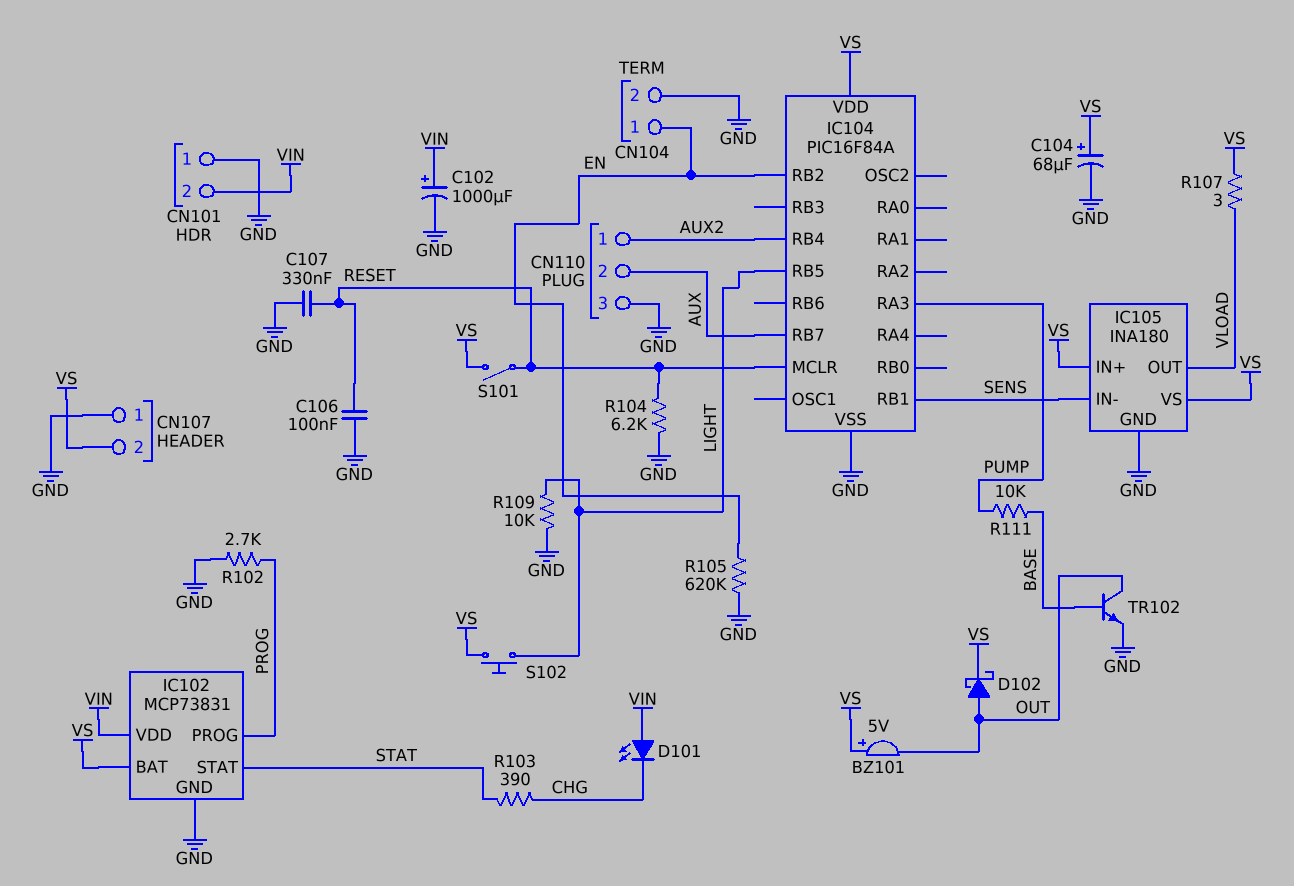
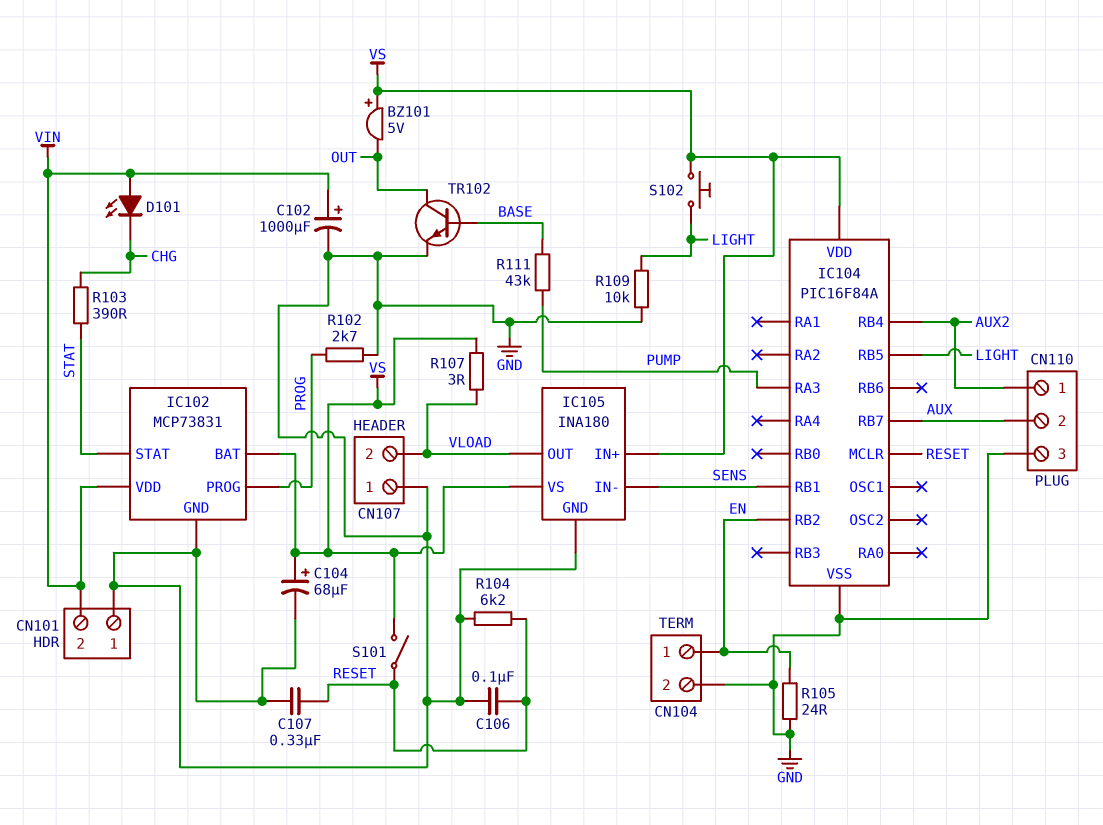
CN107 pin 2: VS -> VLOAD
D102: schottky (A OUT, K VS) -> none
R105: 620k (EN, GND) -> 24 (EN, GND)
R111: 10k (BASE, PUMP) -> 43k (BASE, PUMP)

